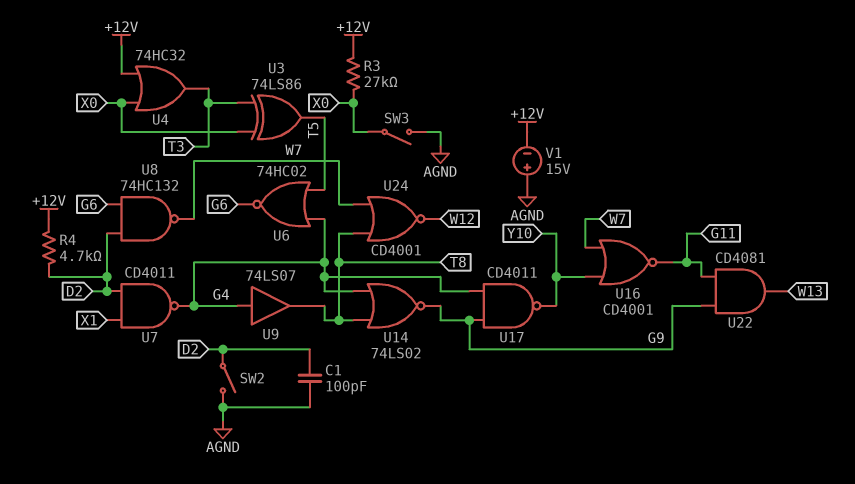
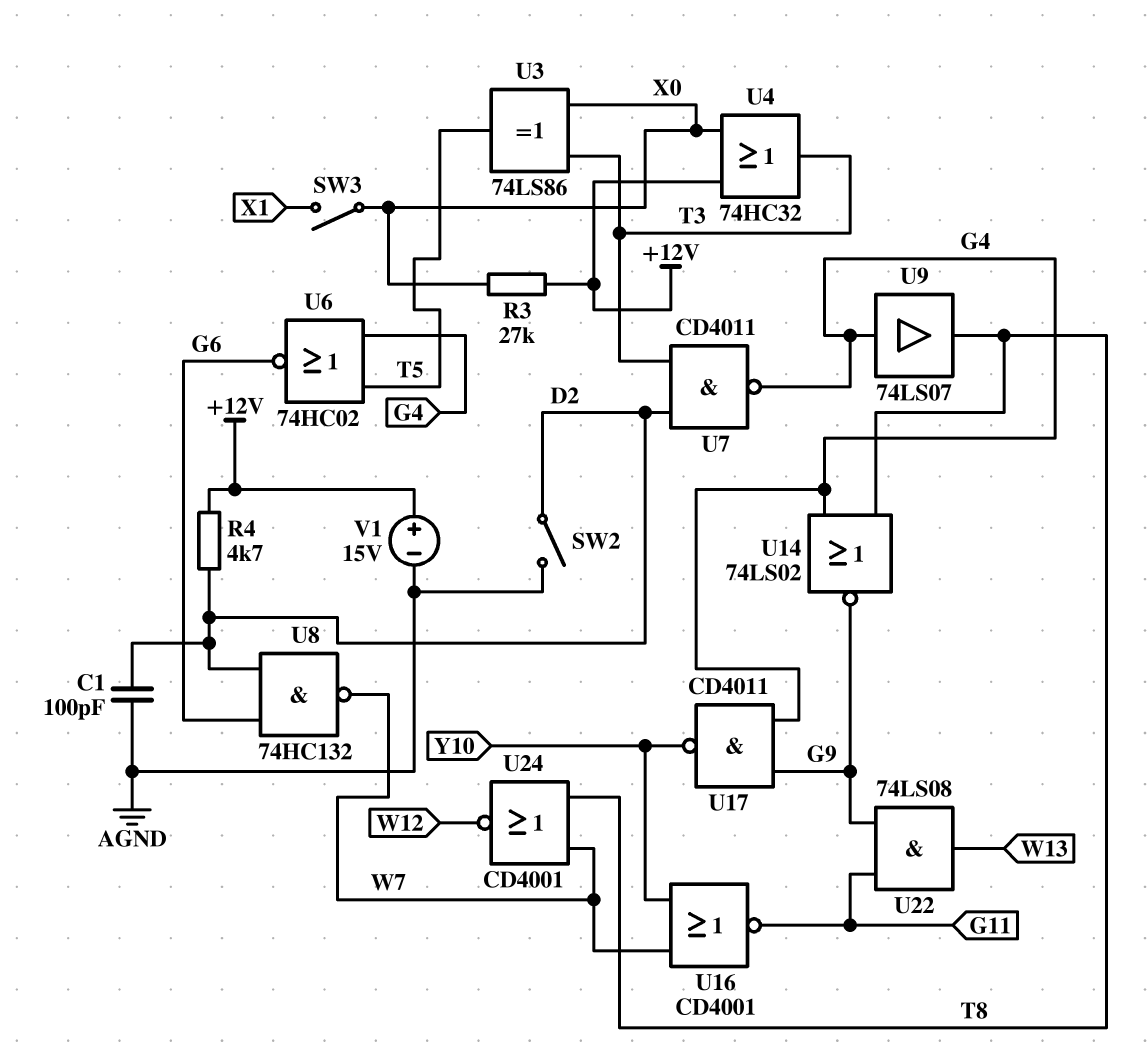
SW3: switch (AGND, X0) -> switch (X0, X1)
U7: NAND CD4011 (in D2, in X1, out G4) -> NAND CD4011 (in D2, in T3, out G4)
U22: AND CD4081 (in G9, in G11, out W13) -> AND 74LS08 (in G9, in G11, out W13)
V1: 15V (plus AGND, minus +12V) -> 15V (plus +12V, minus AGND)

